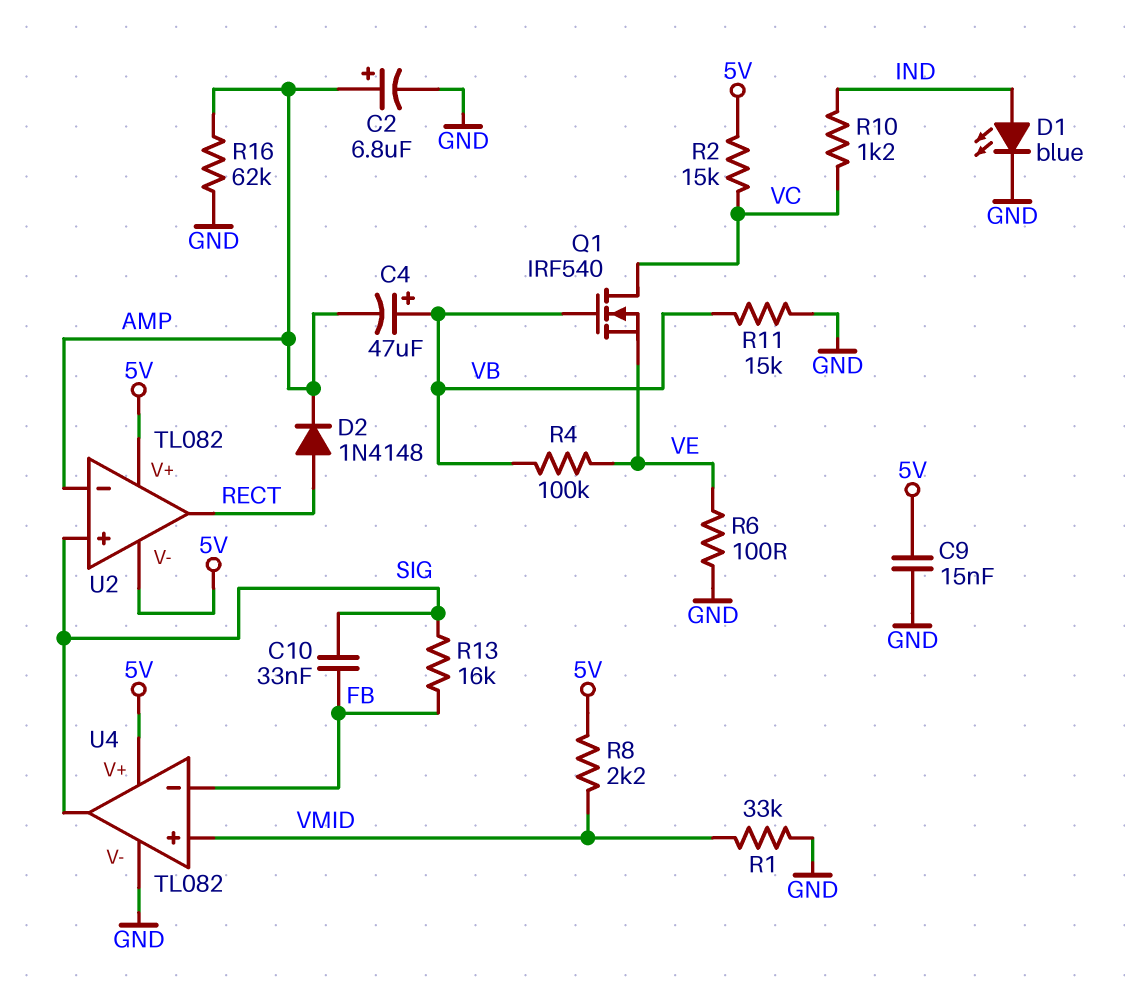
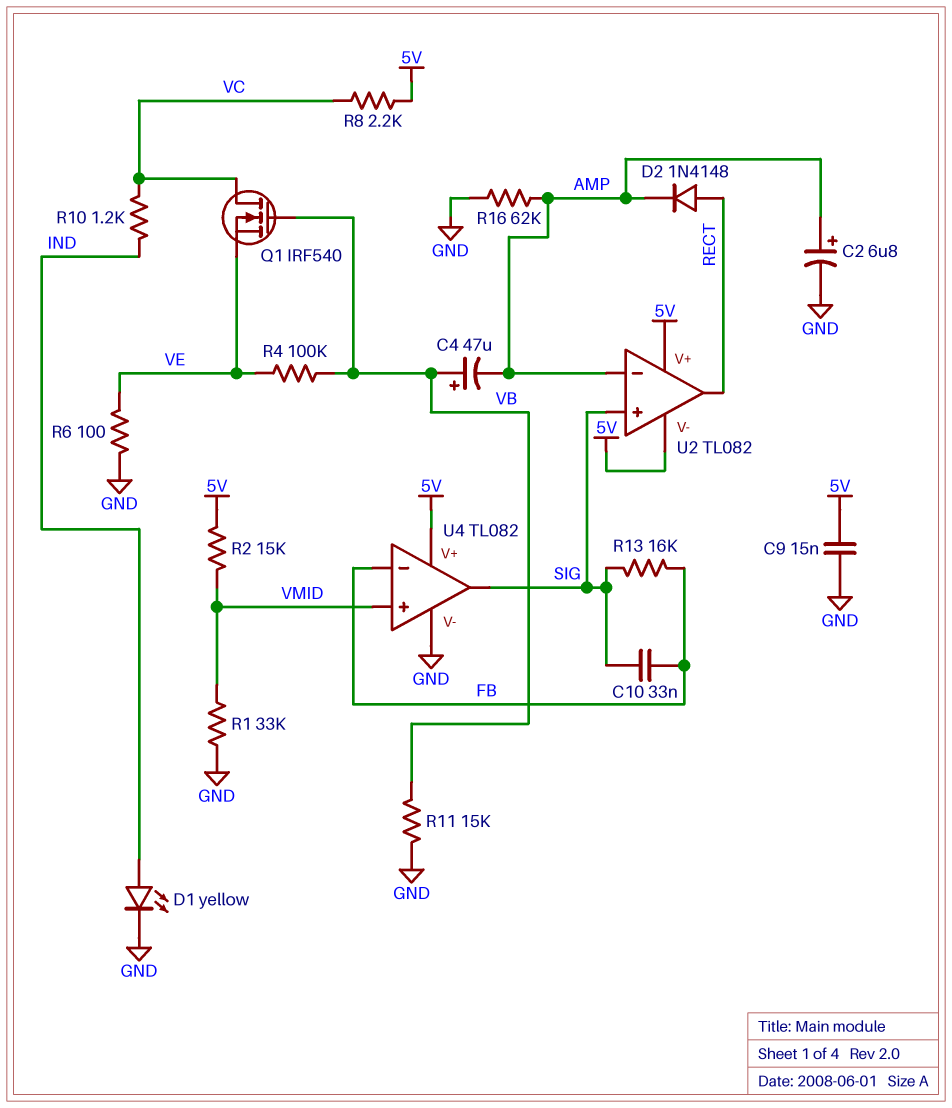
D1: LED blue (A IND, K GND) -> LED yellow (A IND, K GND)
R2: 15k (5V, VC) -> 15k (5V, VMID)
R8: 2.2k (5V, VMID) -> 2.2k (5V, VC)

